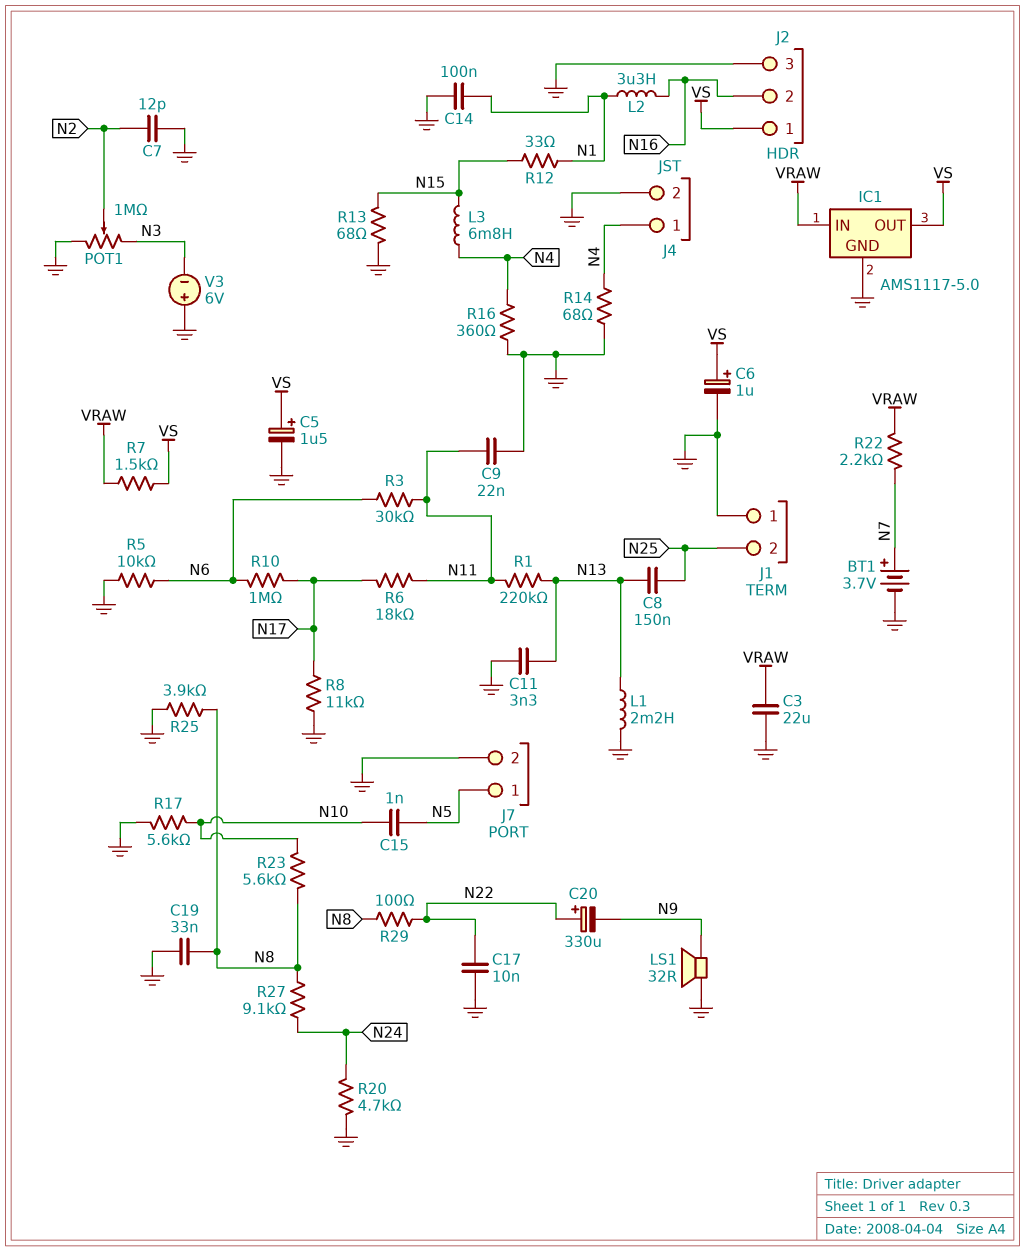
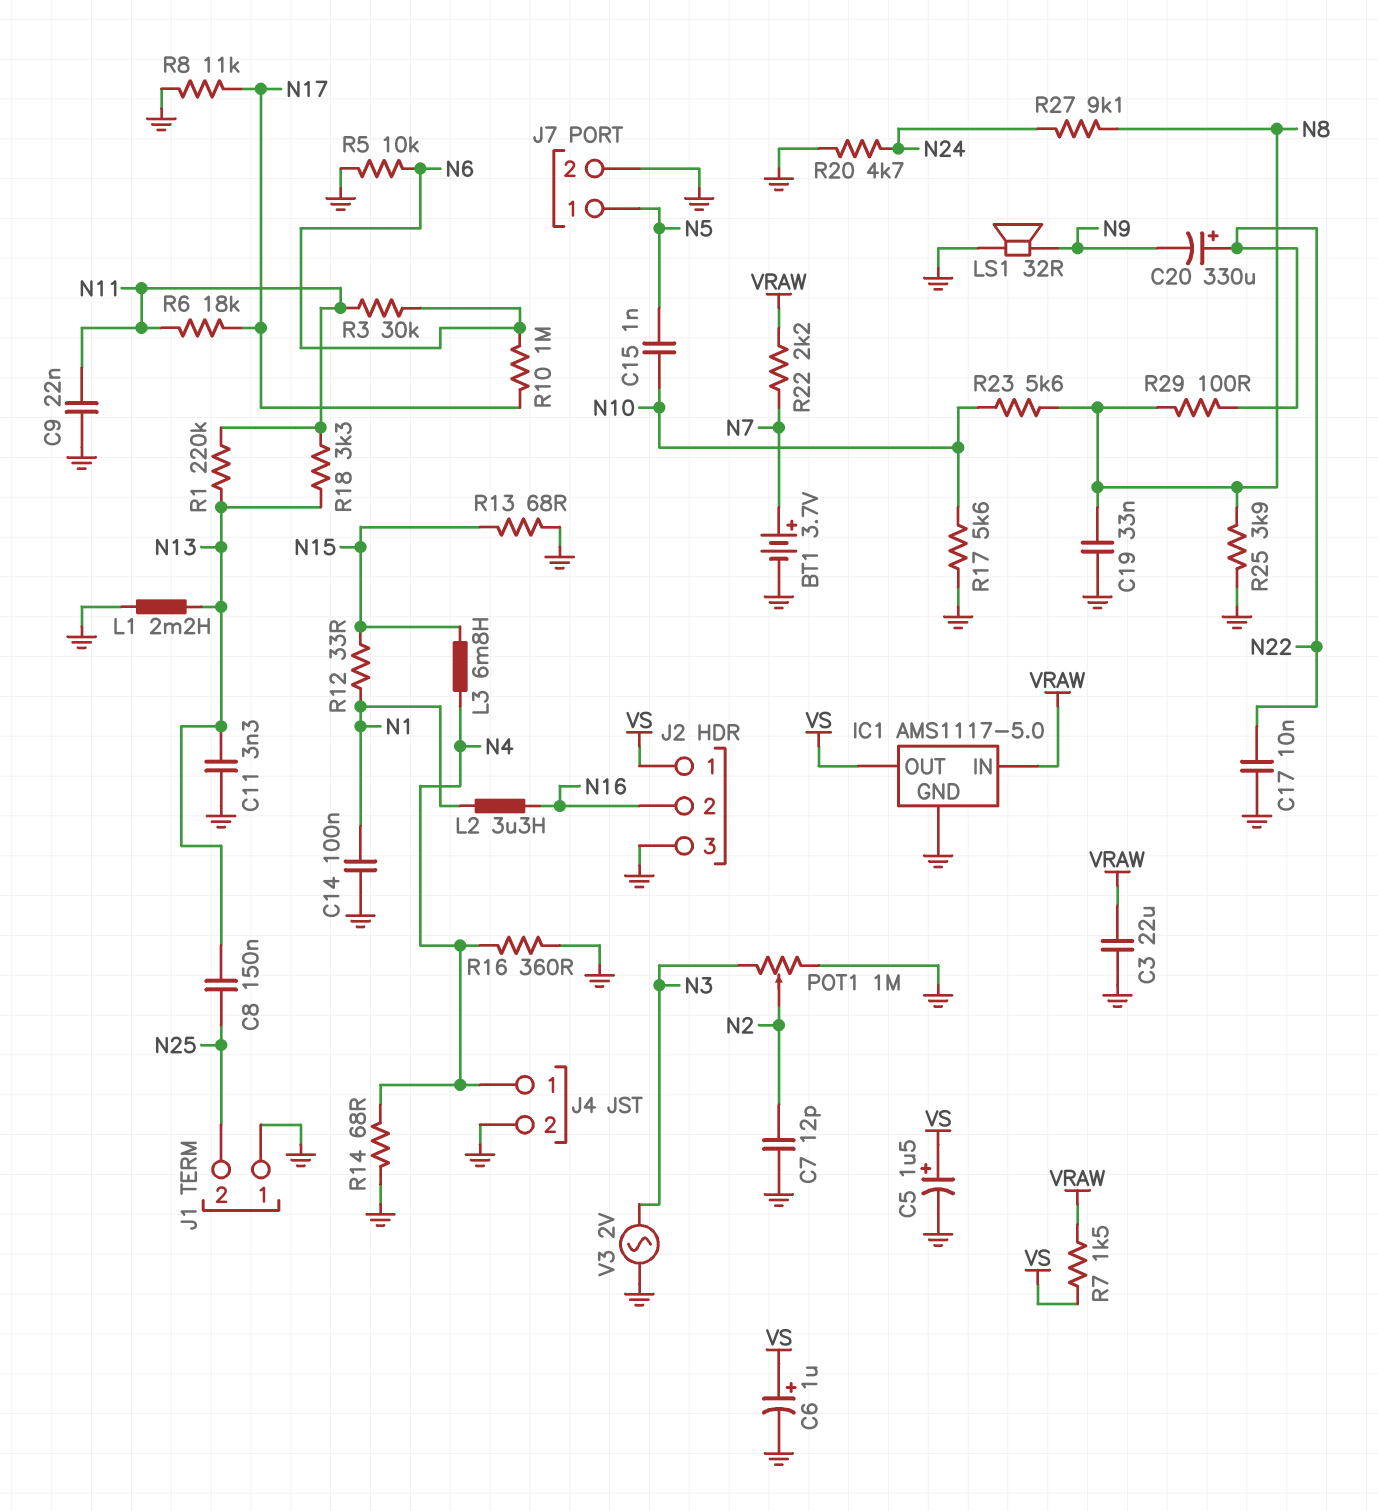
R18: none -> 3.3k (N11, N13)
V3: 6V (plus GND, minus N3) -> AC 2V (GND, N3)

